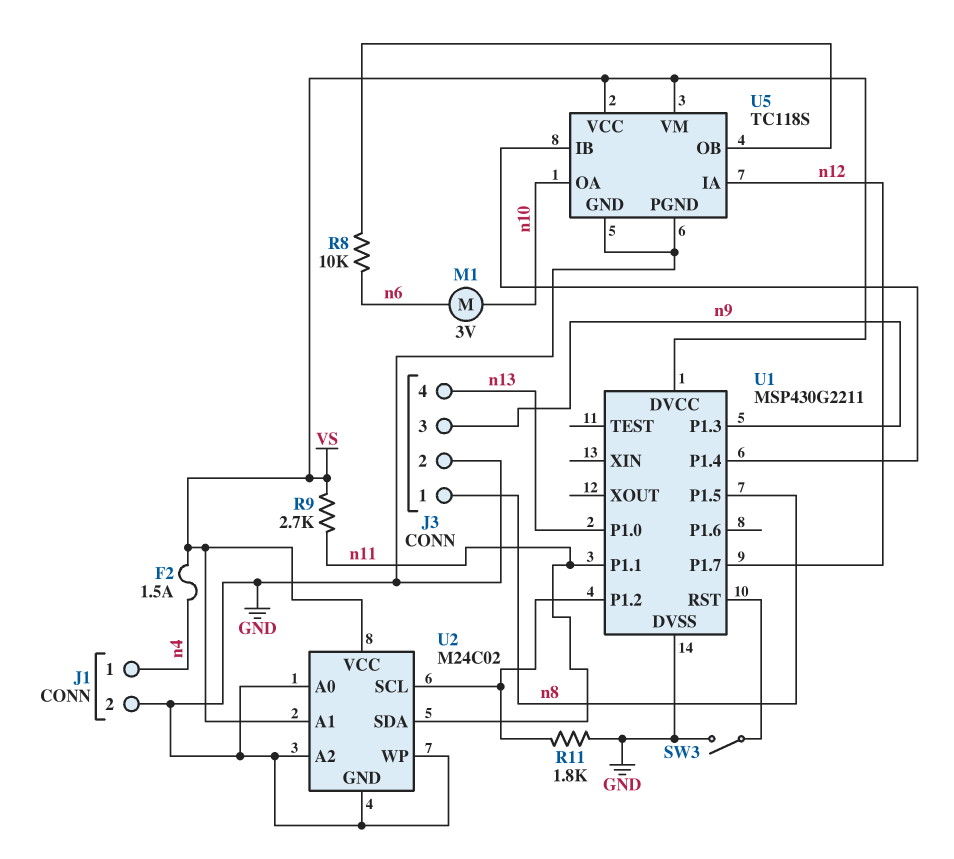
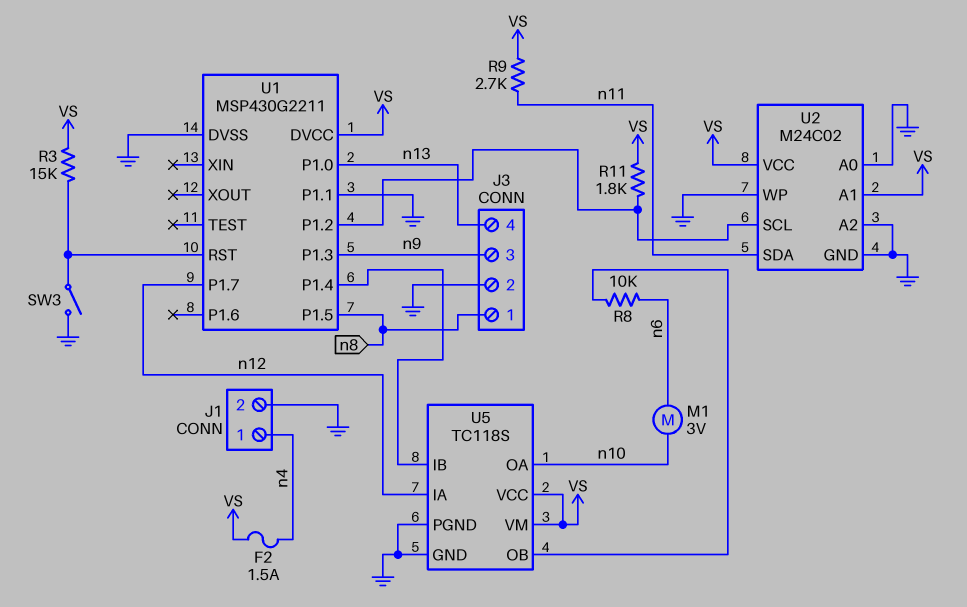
R3: none -> 15k (U1/RST, VS)
R11: 1.8k (GND, U1/P1.2) -> 1.8k (U1/P1.2, VS)
U1 pin P1.1: n11 -> GND

